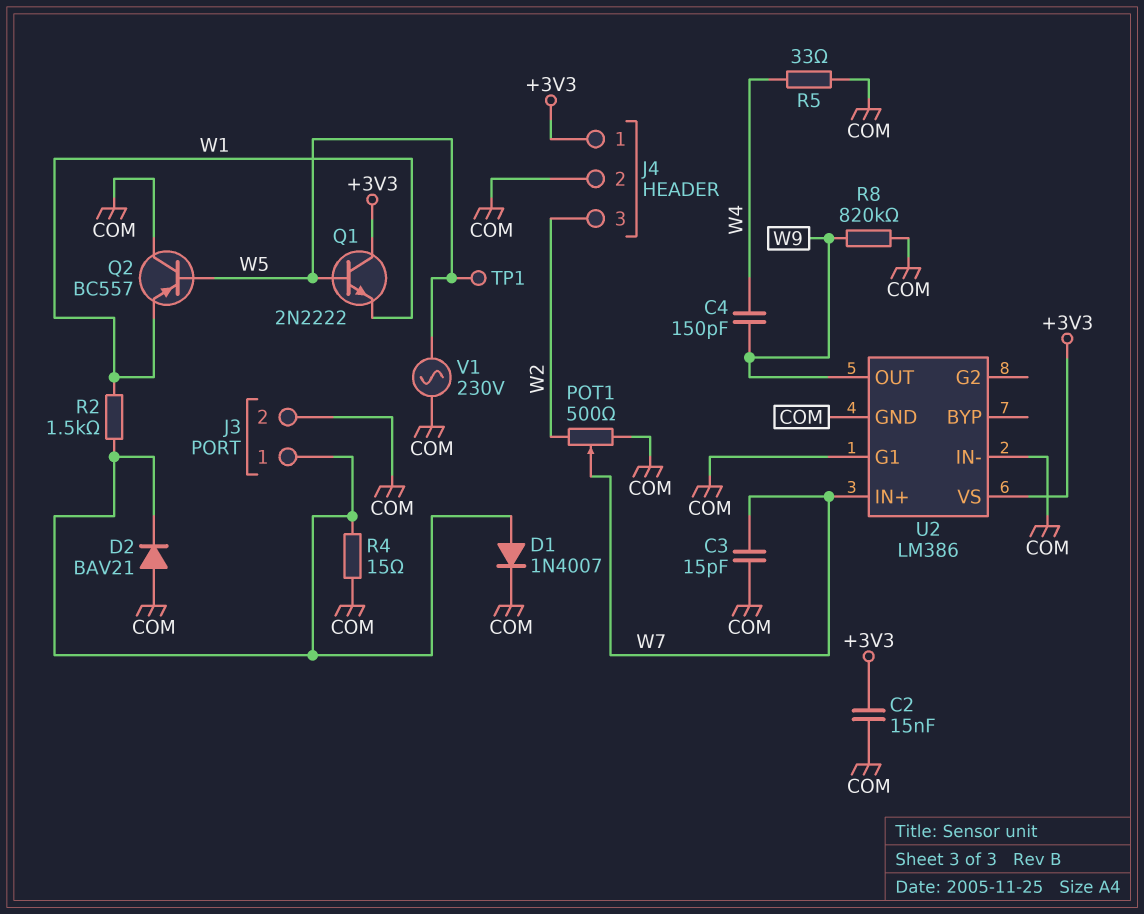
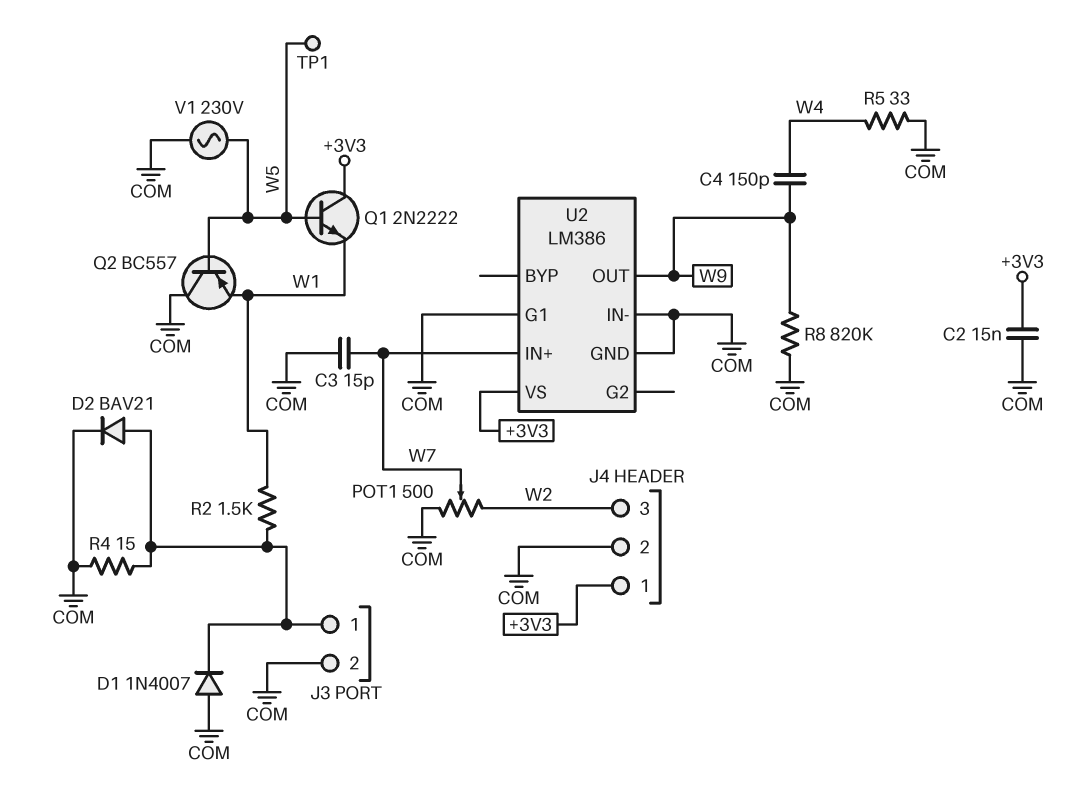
D1: diode 1N4007 (A J3/1, K COM) -> diode 1N4007 (A COM, K J3/1)
D2: diode BAV21 (A COM, K J3/1) -> diode BAV21 (A J3/1, K COM)

